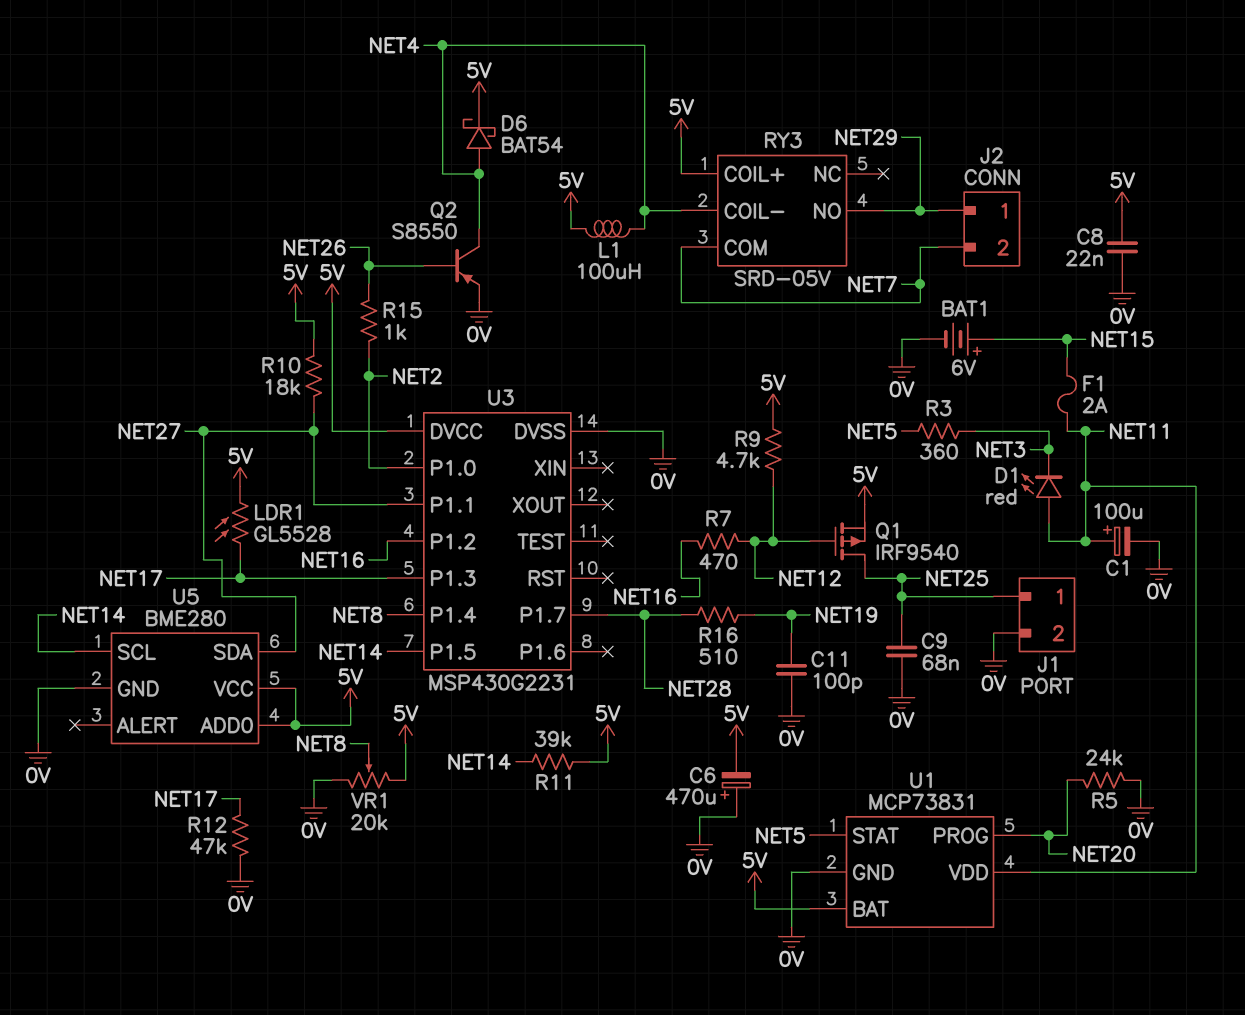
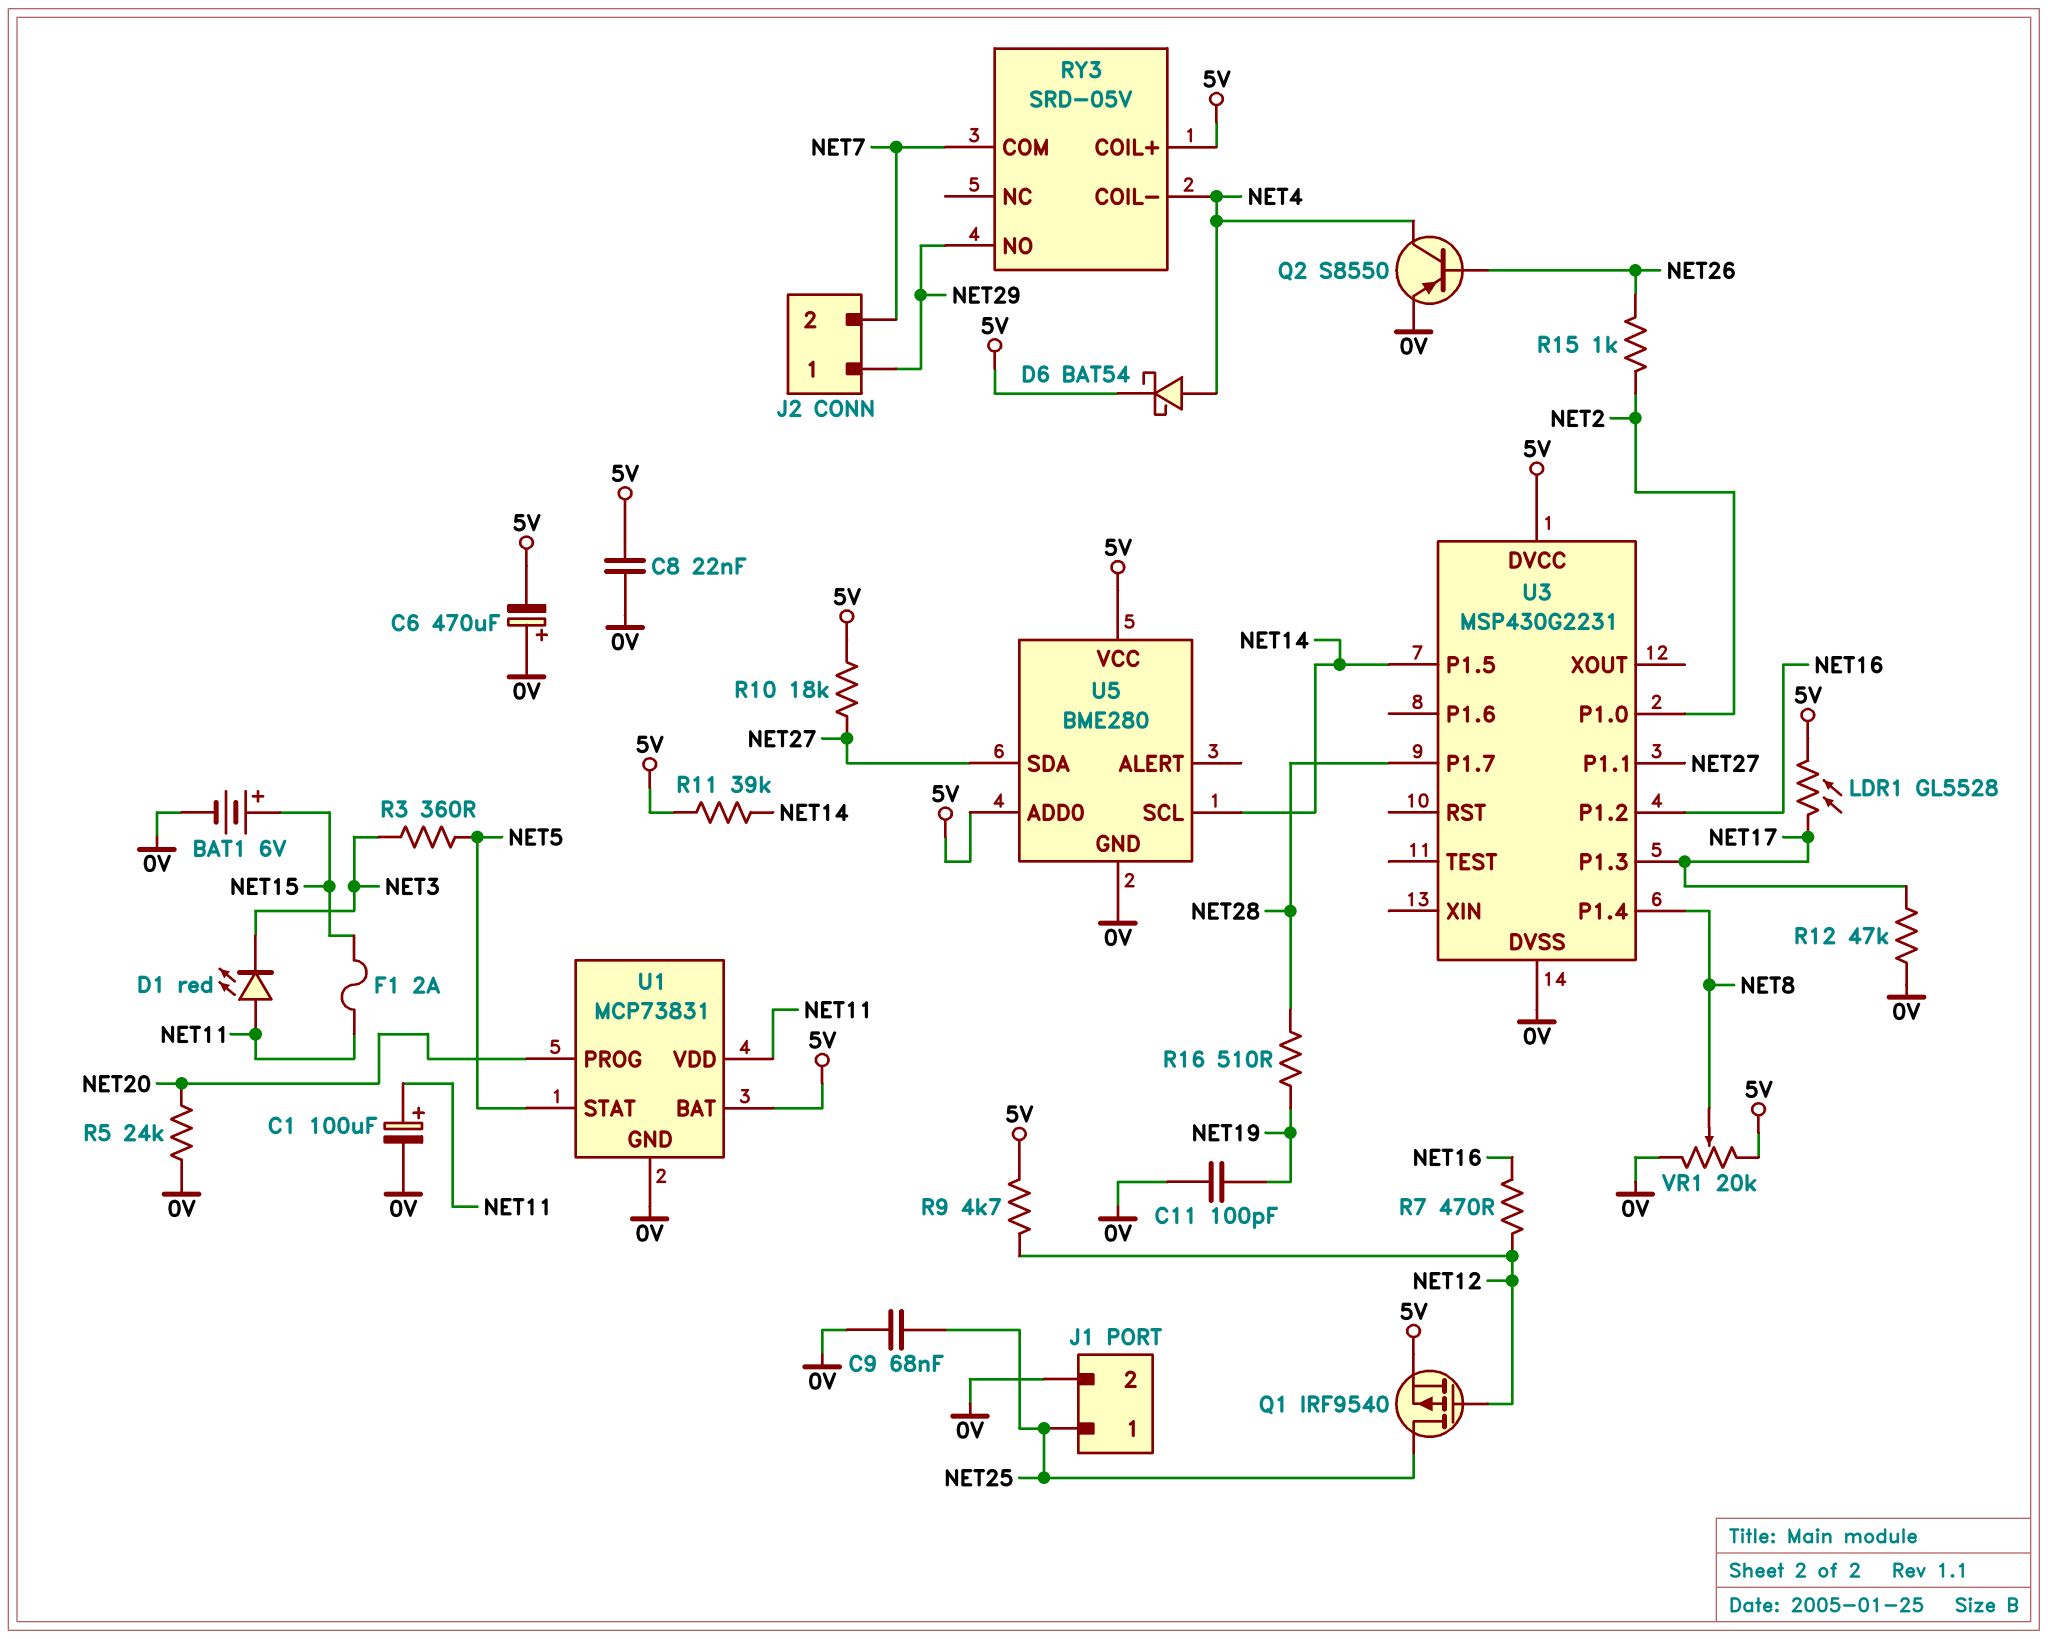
L1: 100uH (5V, NET4) -> none

